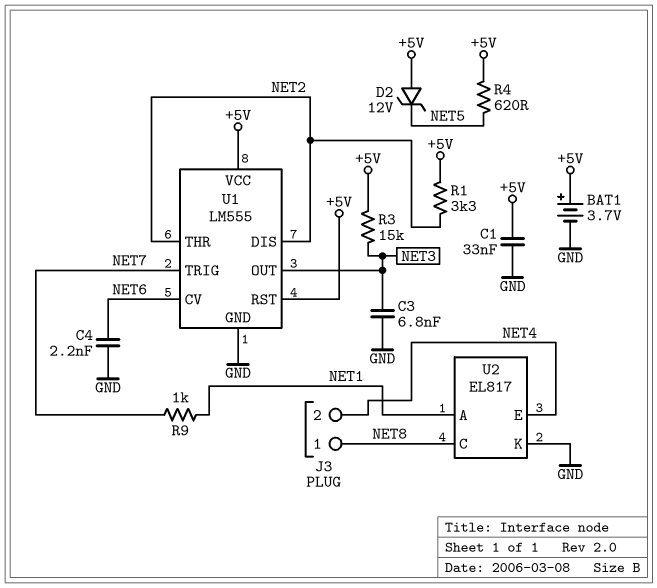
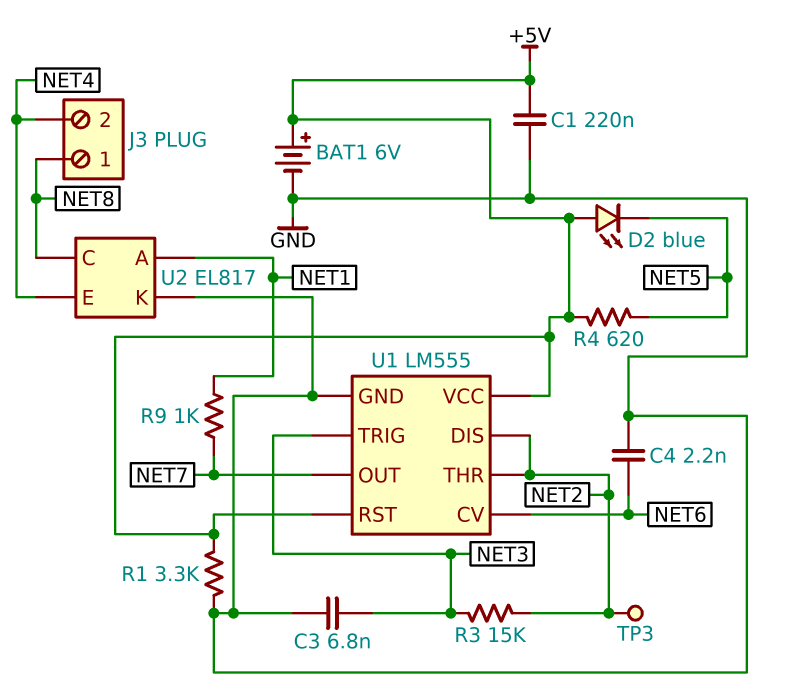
BAT1: 3.7V (plus +5V, minus GND) -> 6V (plus +5V, minus GND)
C1: 33nF (+5V, GND) -> 220nF (+5V, GND)
D2: zener 12V (A +5V, K NET5) -> LED blue (A +5V, K NET5)
R1: 3.3k (+5V, NET2) -> 3.3k (+5V, GND)
R3: 15k (+5V, NET3) -> 15k (NET2, NET3)
TP3: none -> test point (NET2)
U1 pin OUT: NET3 -> NET7
U1 pin TRIG: NET7 -> NET3

